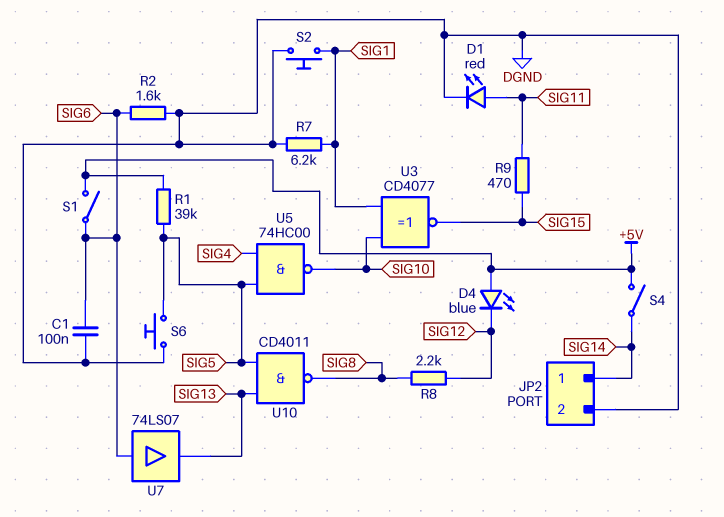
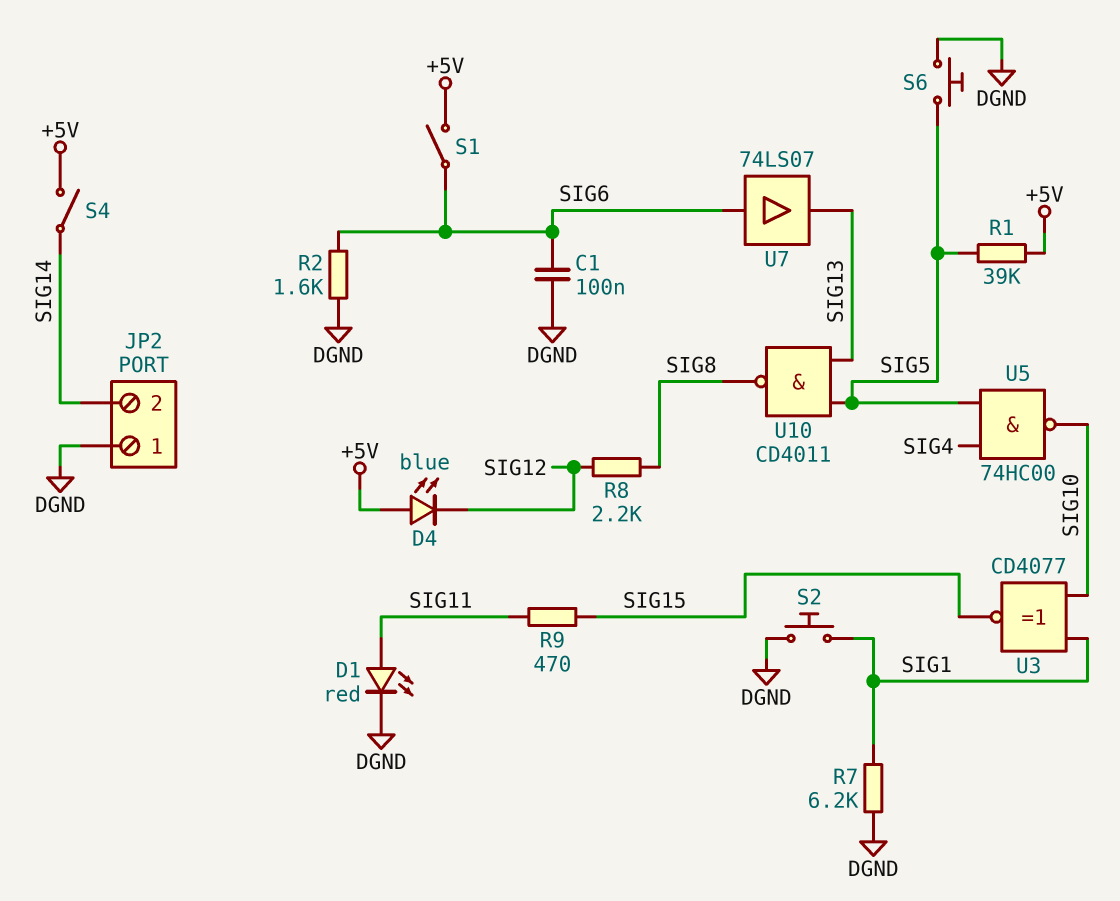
JP2 pin 1: SIG14 -> DGND
JP2 pin 2: DGND -> SIG14

